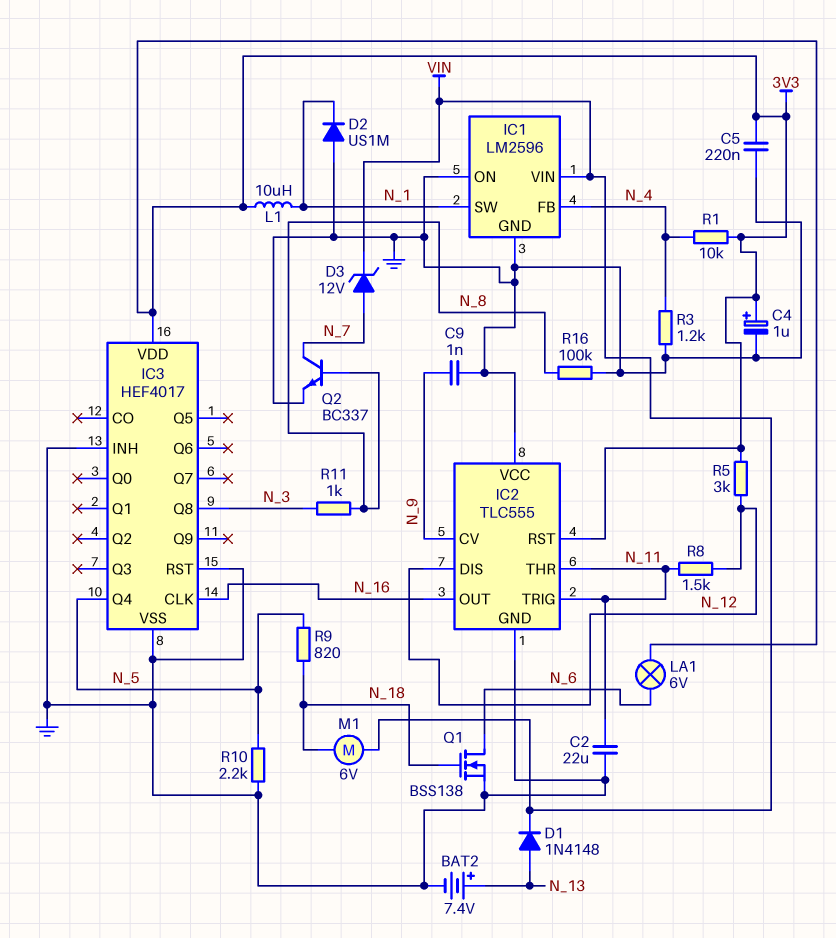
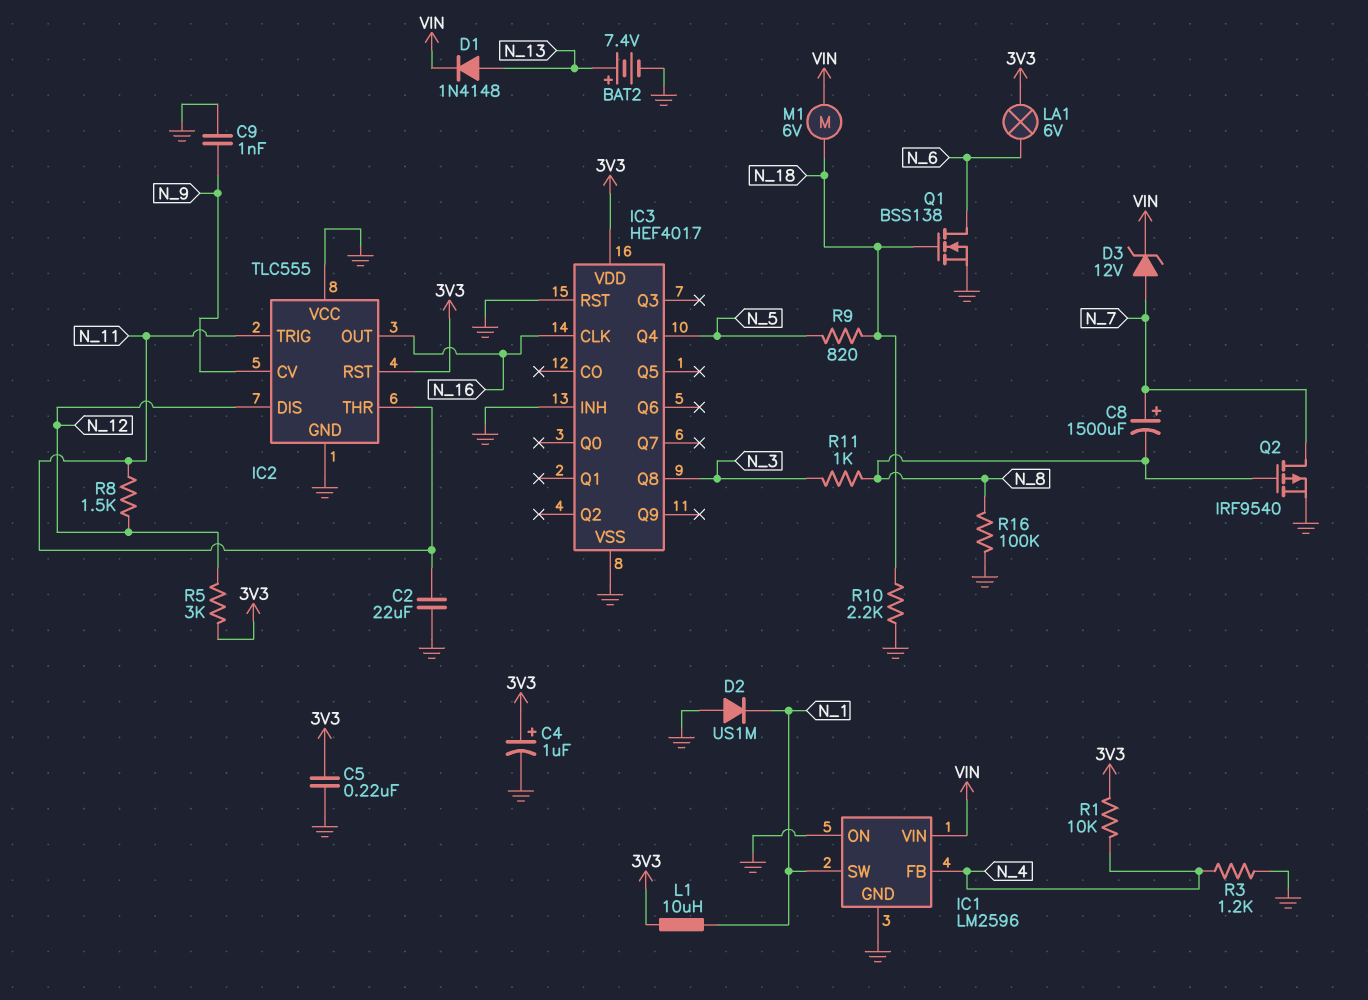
C8: none -> 1500uF (plus N_7, minus N_8)
Q2: NPN BC337 (B N_8, C N_7, E GND) -> PMOS IRF9540 (G N_8, D N_7, S GND)
R10: 2.2k (GND, N_5) -> 2.2k (GND, N_18)

